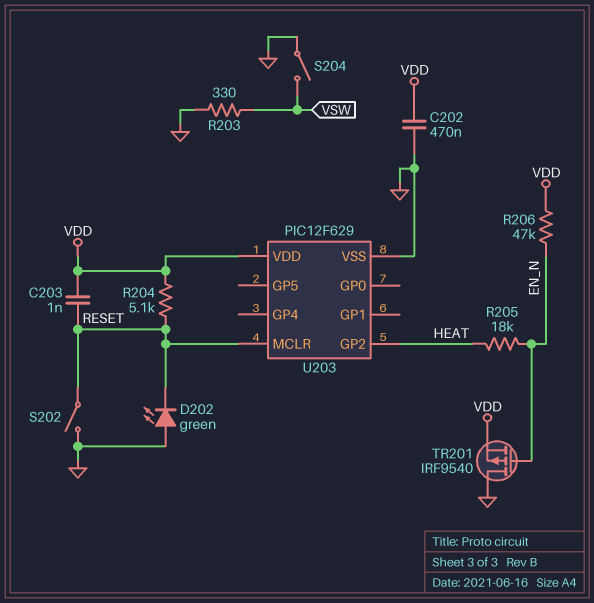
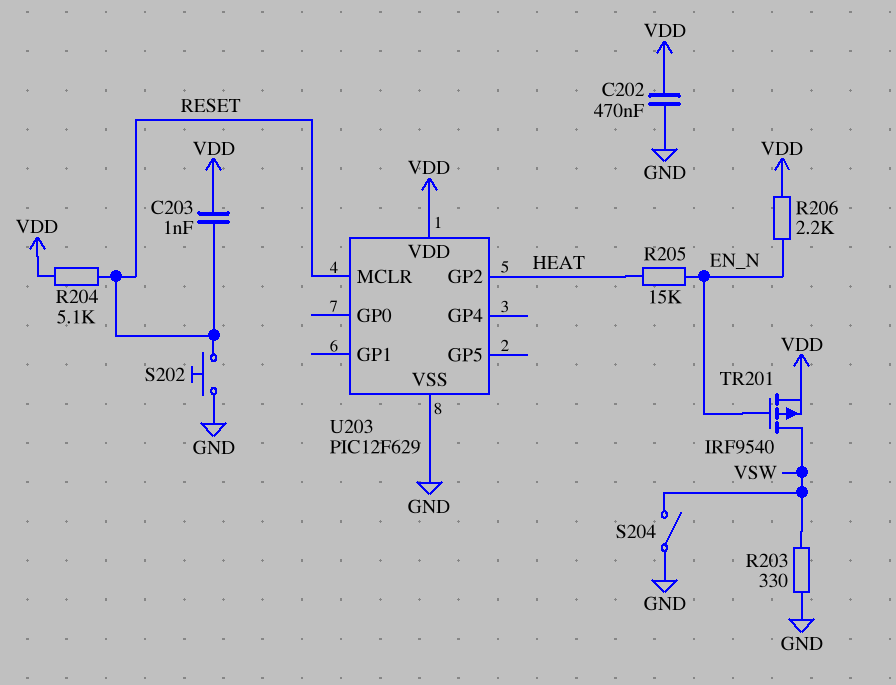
D202: LED green (A GND, K RESET) -> none
R205: 18k (EN_N, HEAT) -> 15k (EN_N, HEAT)
R206: 47k (EN_N, VDD) -> 2.2k (EN_N, VDD)
S202: switch (GND, RESET) -> button (GND, RESET)
TR201: PMOS IRF9540 (G EN_N, D GND, S VDD) -> PMOS IRF9540 (G EN_N, D VSW, S VDD)

